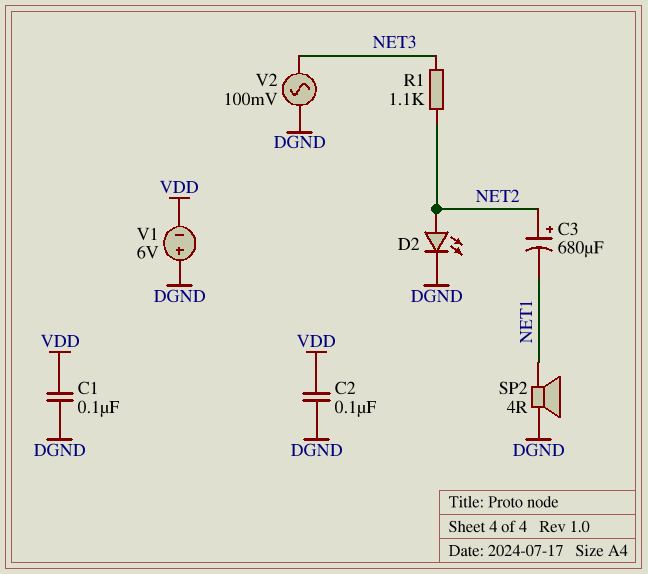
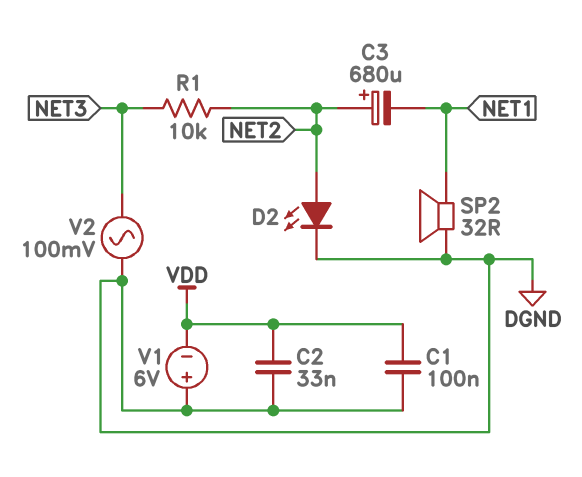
C2: 100nF (DGND, VDD) -> 33nF (DGND, VDD)
R1: 1.1k (NET2, NET3) -> 10k (NET2, NET3)
SP2: speaker 4R (DGND, NET1) -> speaker 32R (DGND, NET1)

